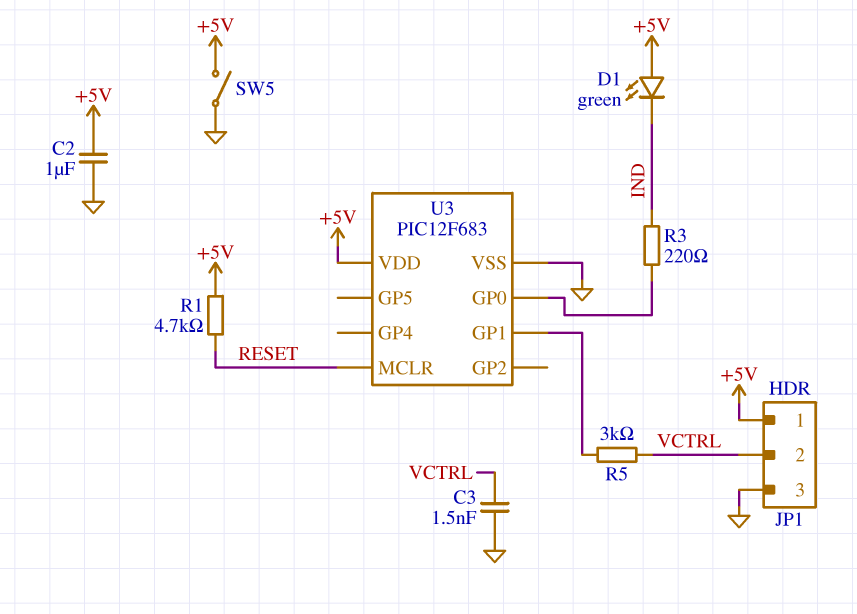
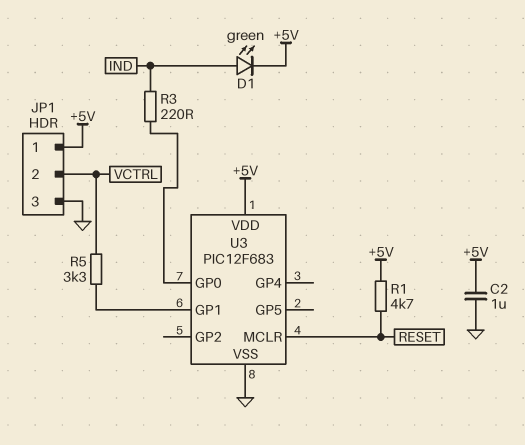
C3: 1.5nF (GND, VCTRL) -> none
D1: LED green (A +5V, K IND) -> LED green (A IND, K +5V)
R5: 3k (U3/GP1, VCTRL) -> 3.3k (U3/GP1, VCTRL)
SW5: switch (+5V, GND) -> none

